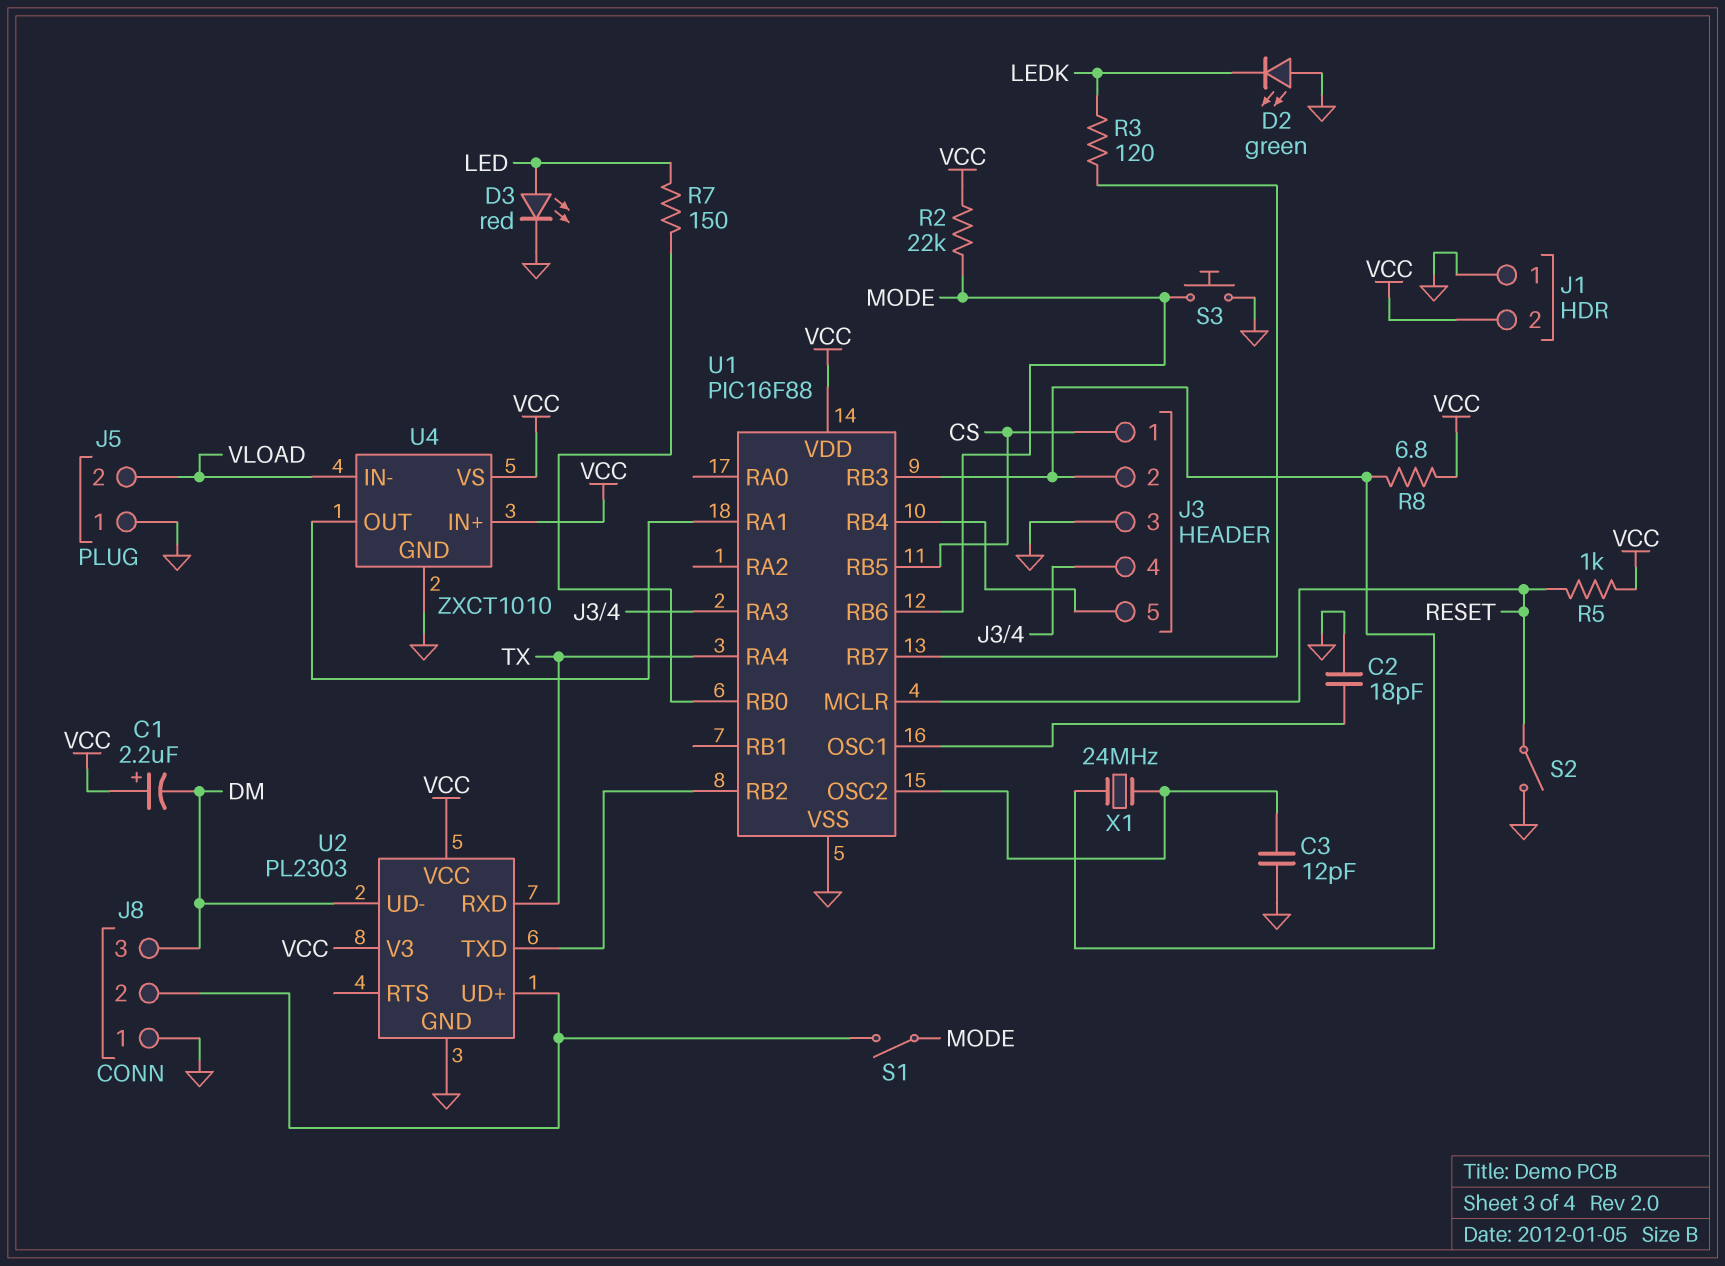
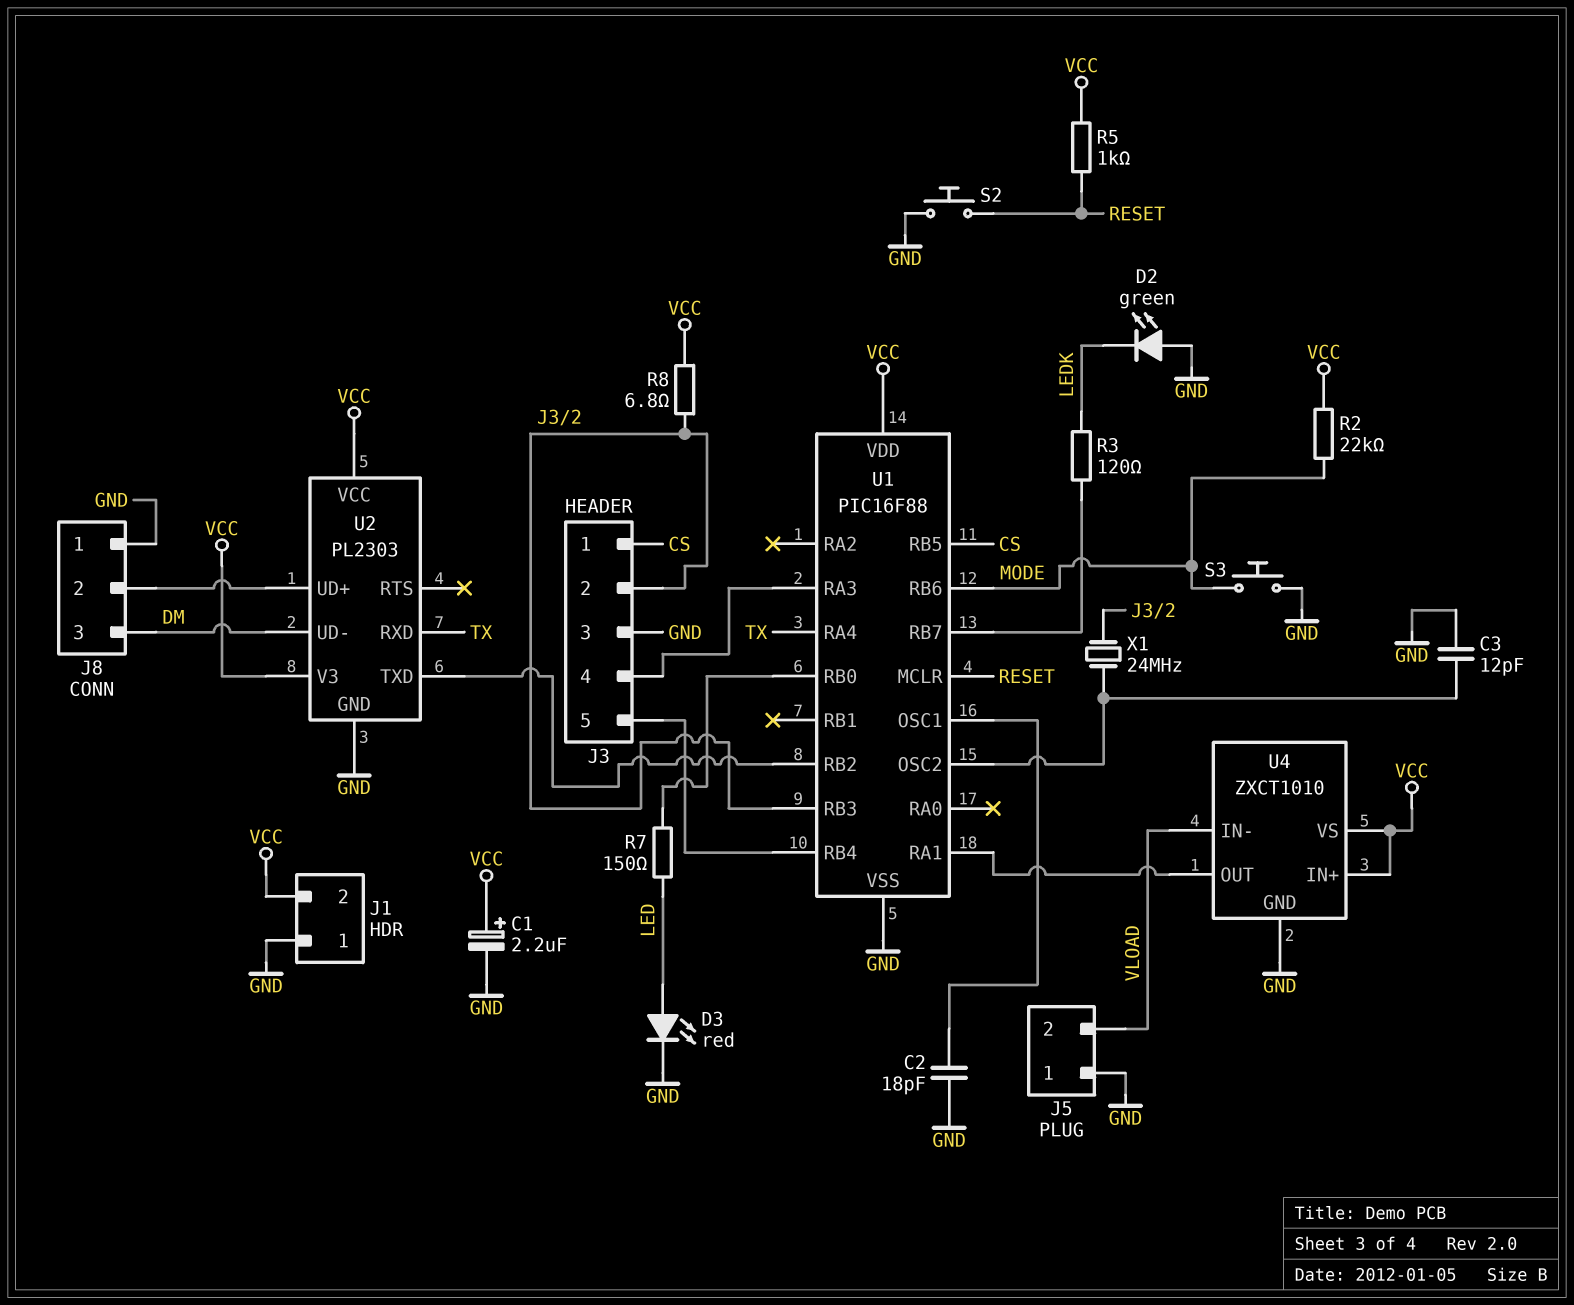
C1: 2.2uF (plus VCC, minus DM) -> 2.2uF (plus VCC, minus GND)
S1: switch (J8/2, MODE) -> none
S2: switch (GND, RESET) -> button (GND, RESET)

